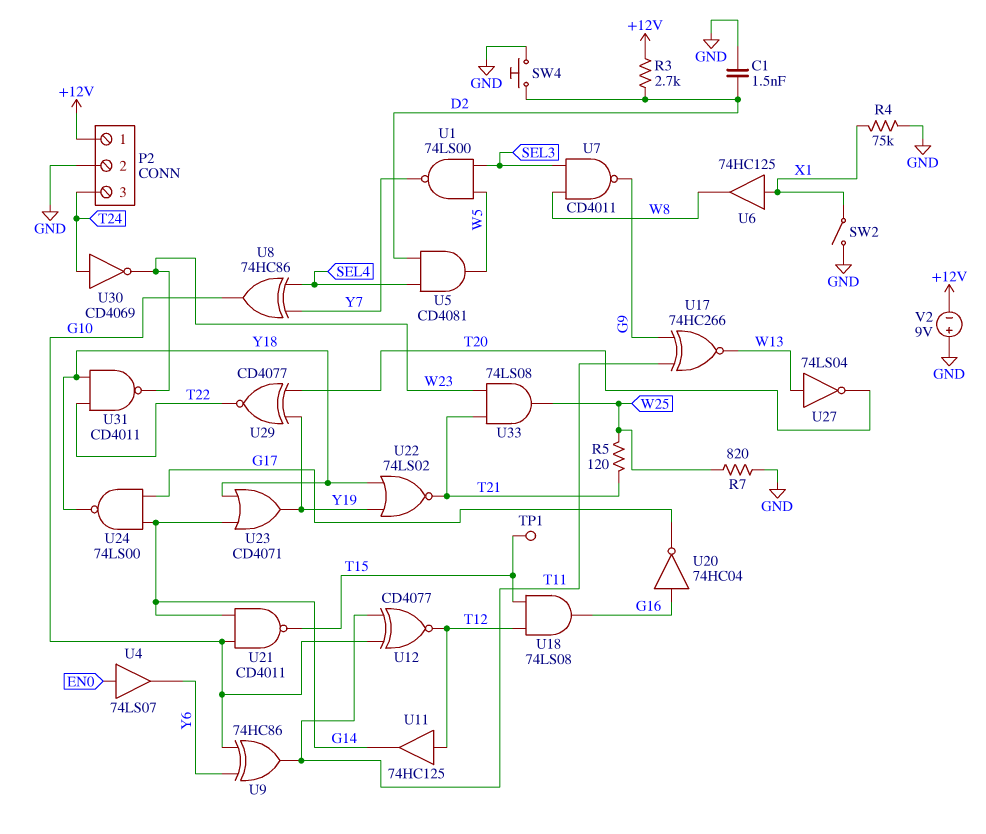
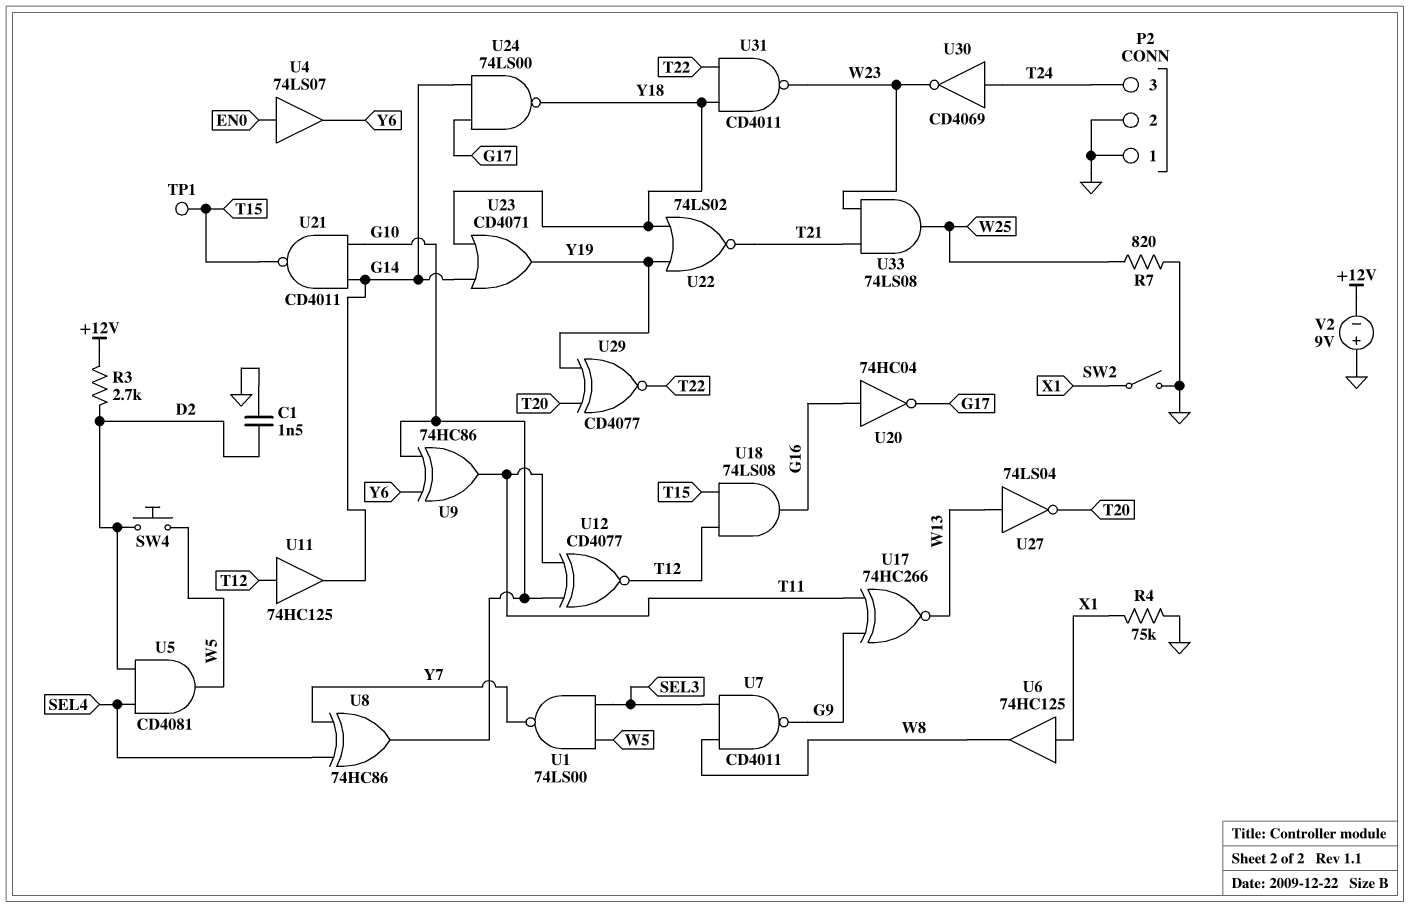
P2 pin 1: +12V -> GND
R5: 120 (T21, W25) -> none
SW4: button (D2, GND) -> button (D2, W5)

